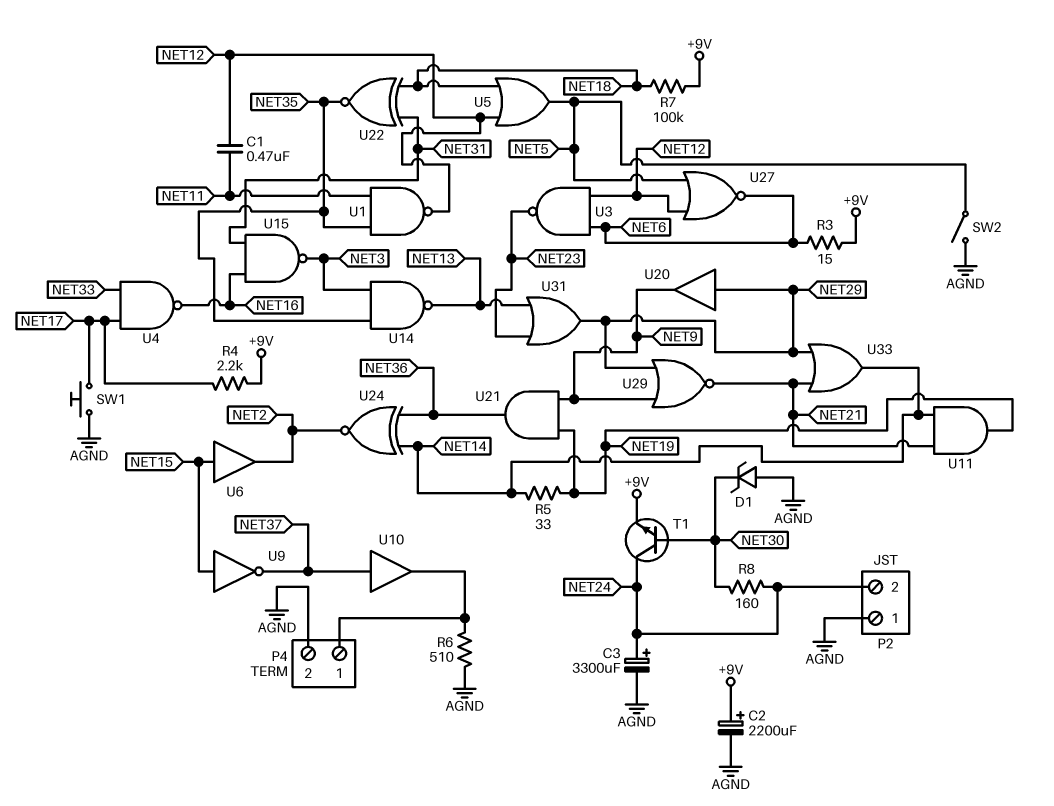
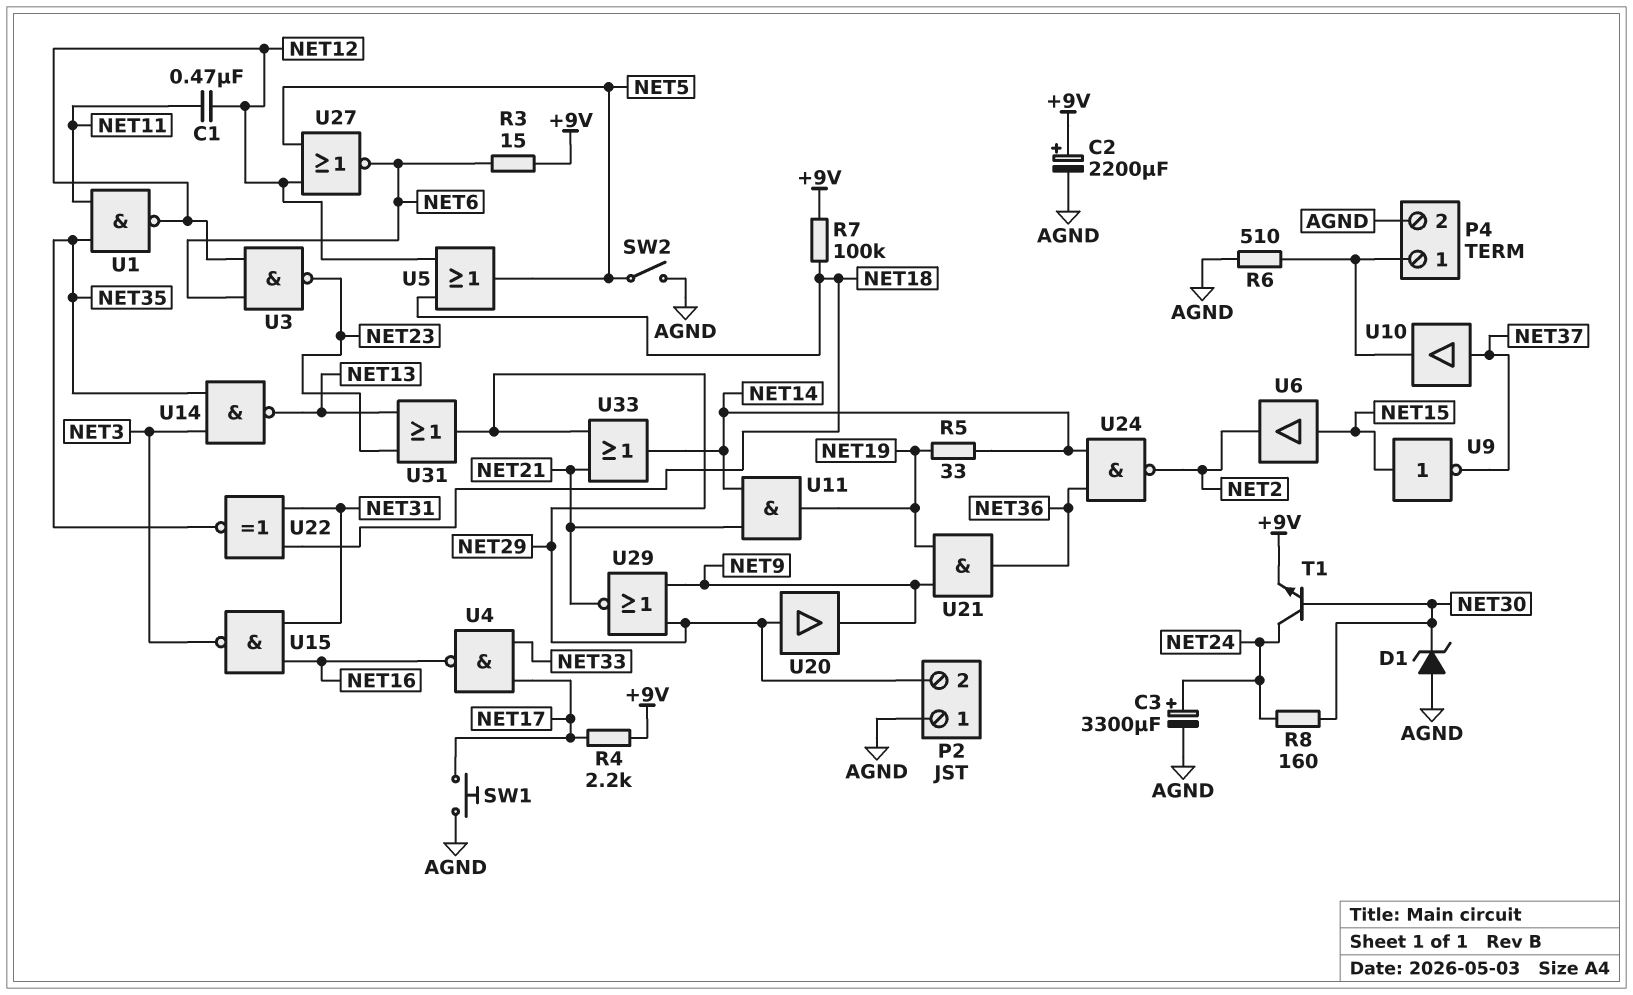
P2 pin 2: NET24 -> NET29
U24: XNOR (in NET14, in NET36, out NET2) -> NAND (in NET14, in NET36, out NET2)

